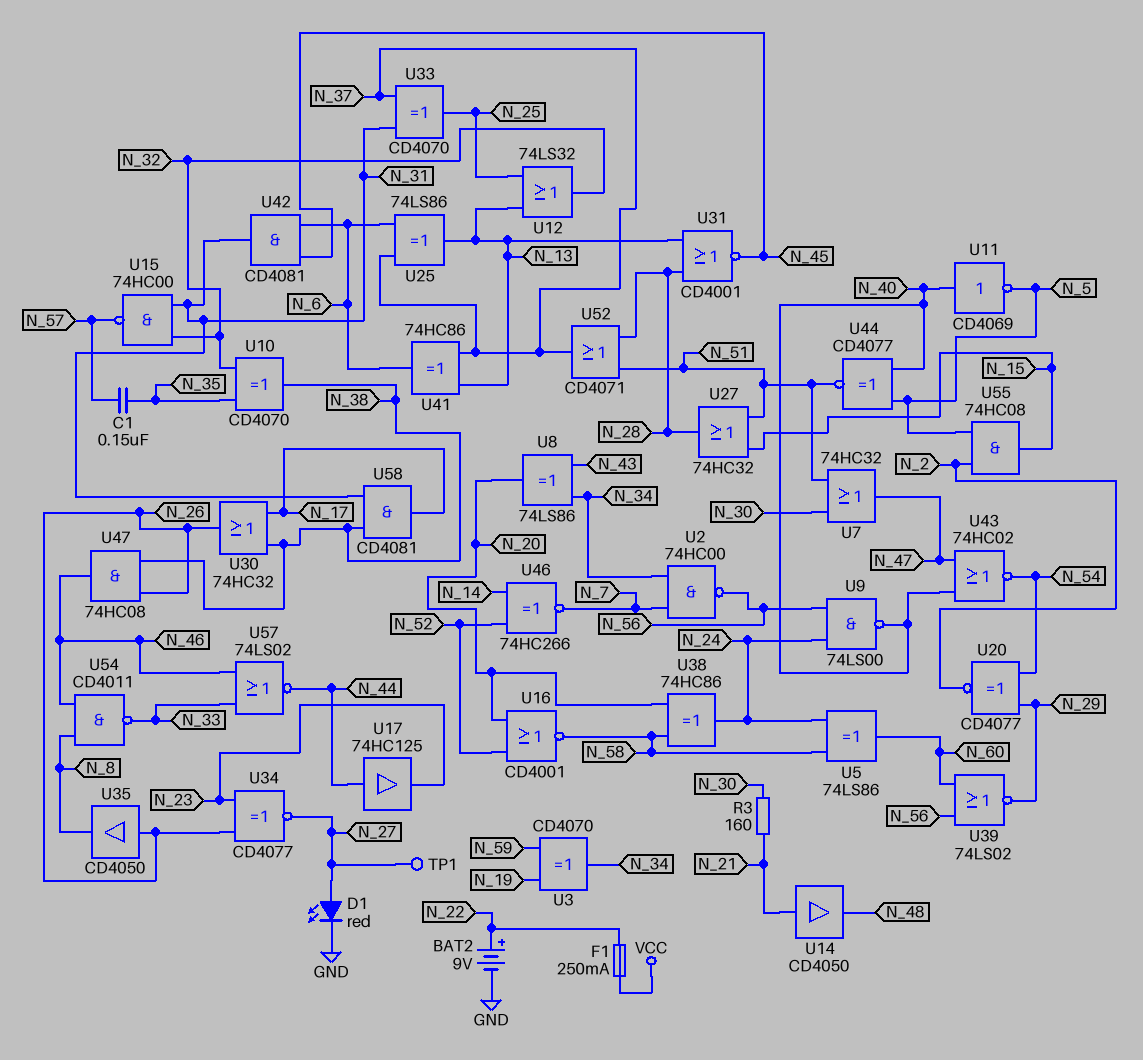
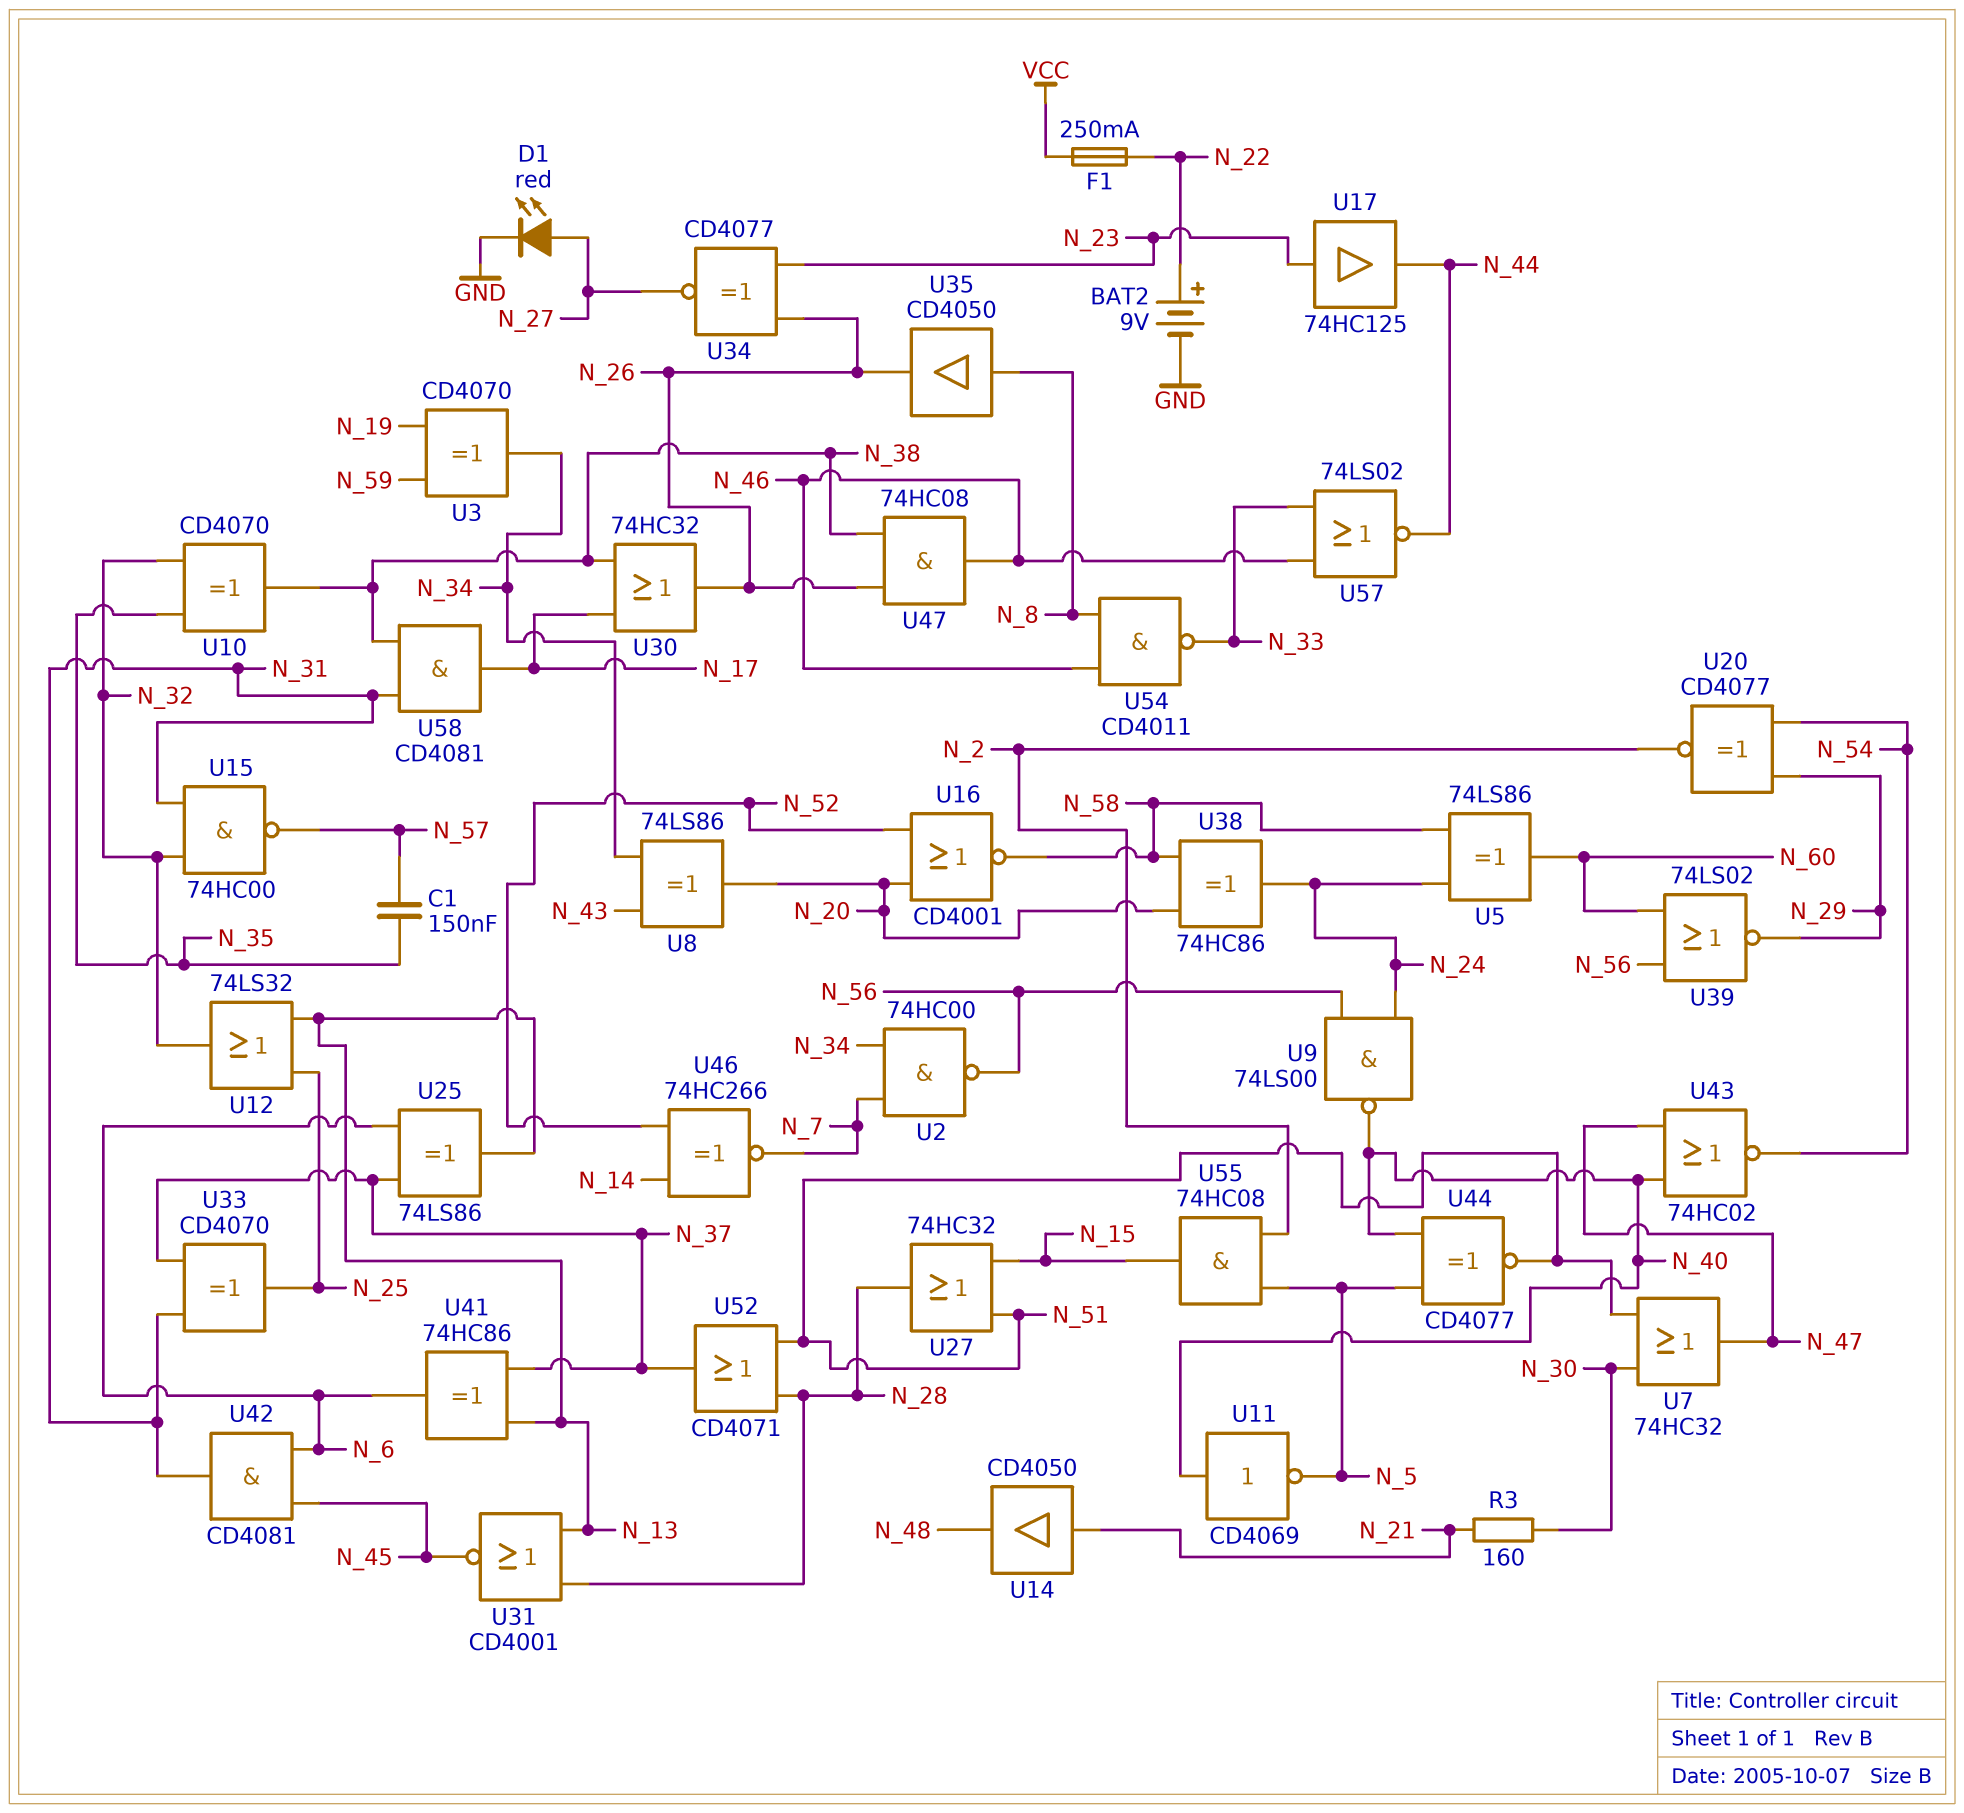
TP1: test point (N_27) -> none
U17: buffer 74HC125 (in N_44, out N_23) -> buffer 74HC125 (in N_23, out N_44)
U35: buffer CD4050 (in N_26, out N_8) -> buffer CD4050 (in N_8, out N_26)

